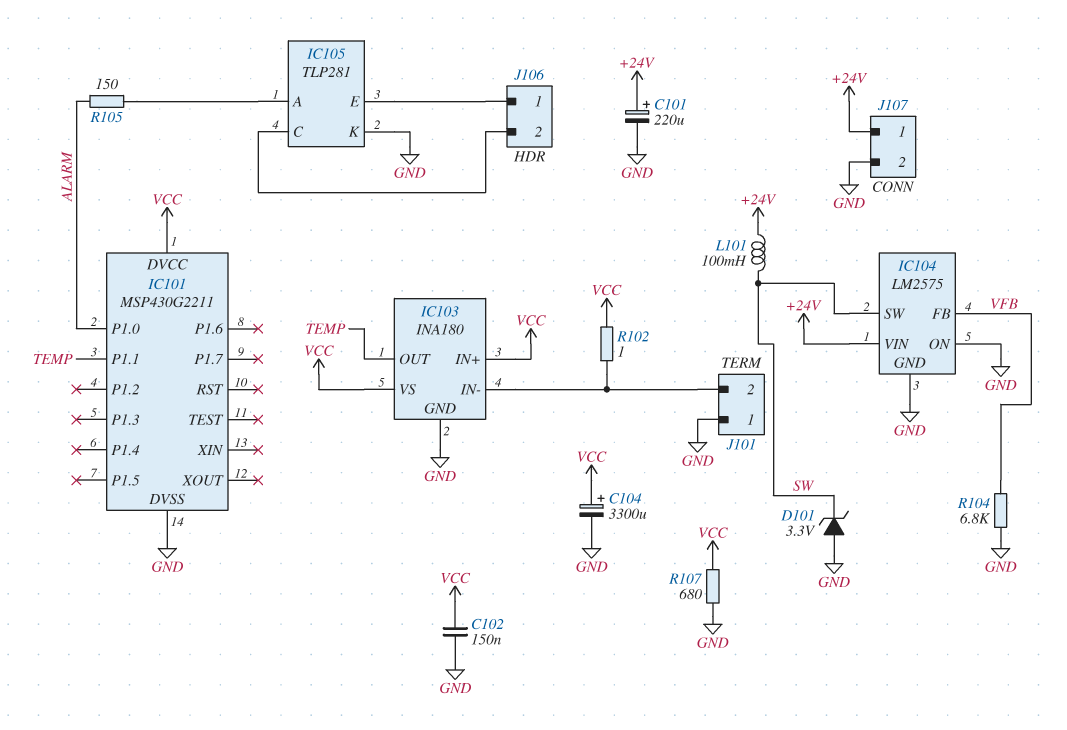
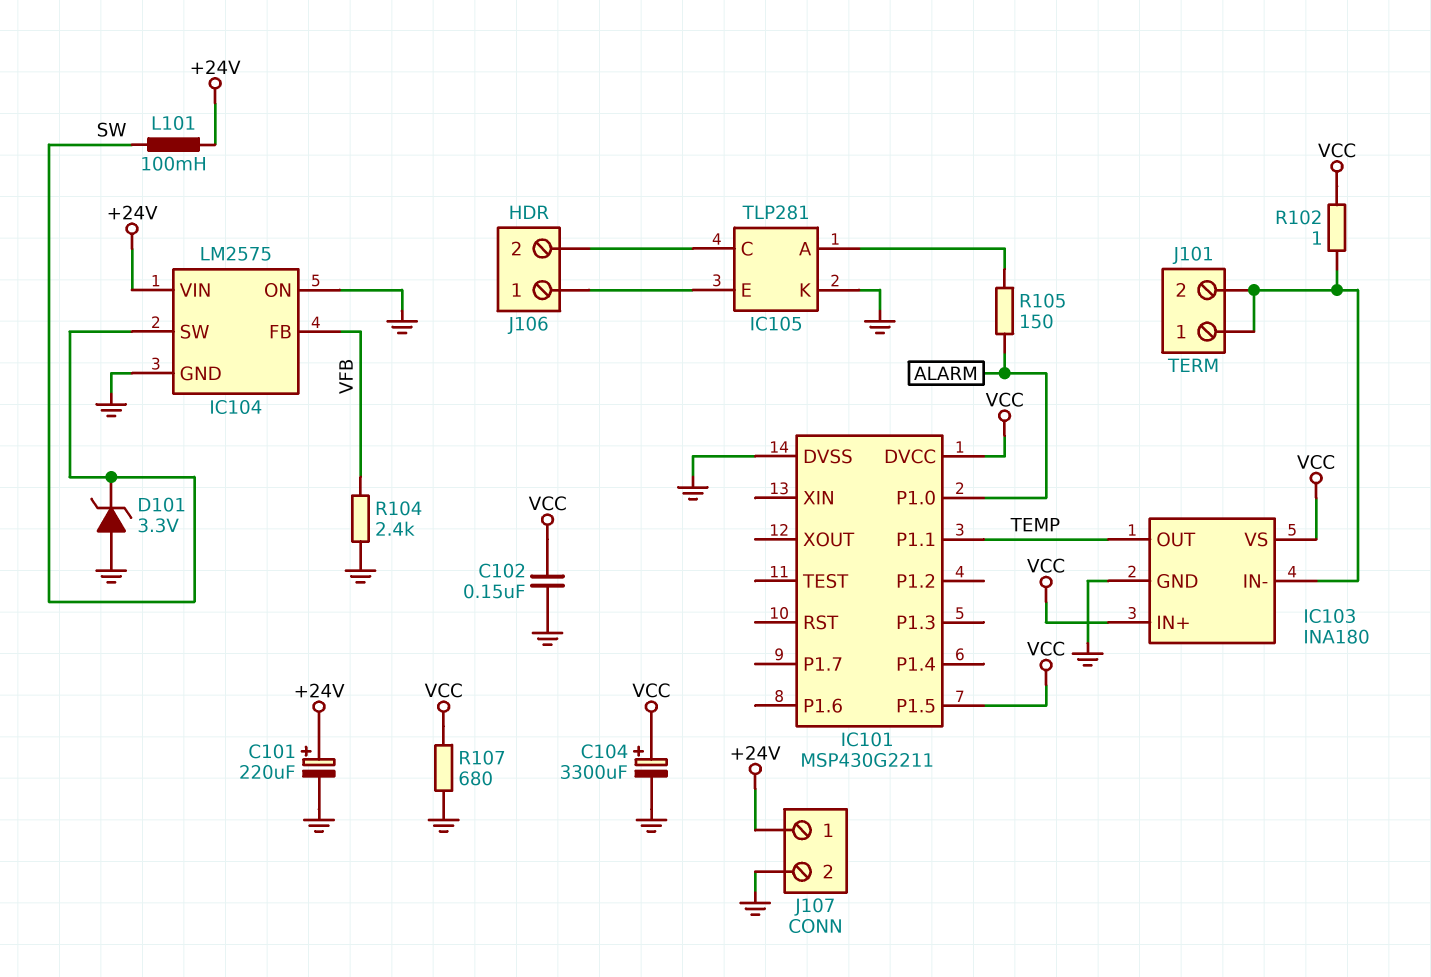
IC101 pin P1.5: none -> VCC
J101 pin 1: GND -> IC103/IN-
R104: 6.8k (GND, VFB) -> 2.4k (GND, VFB)

